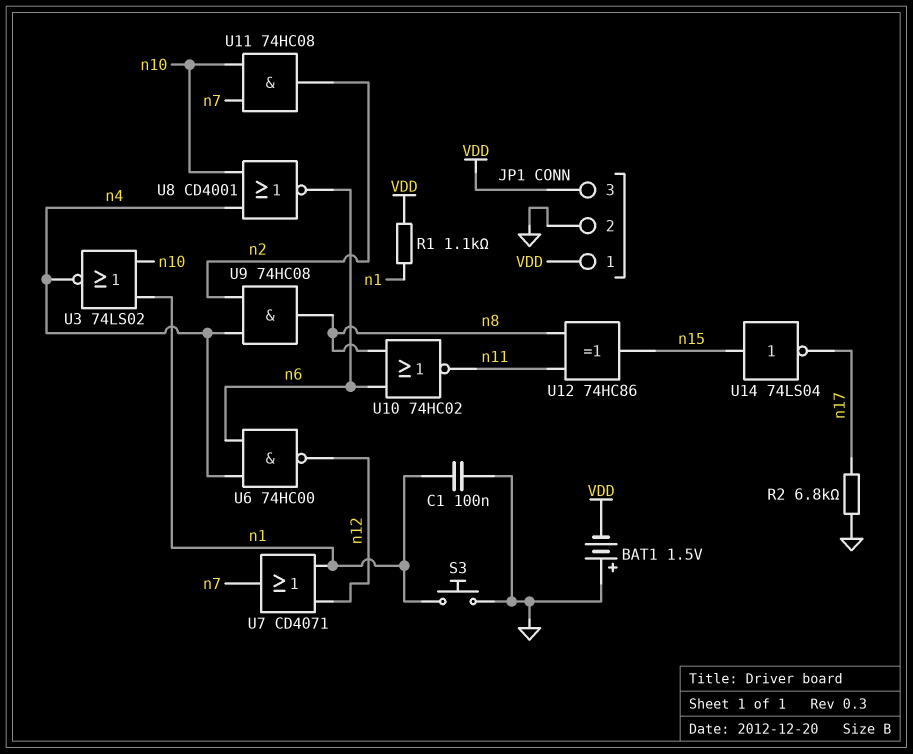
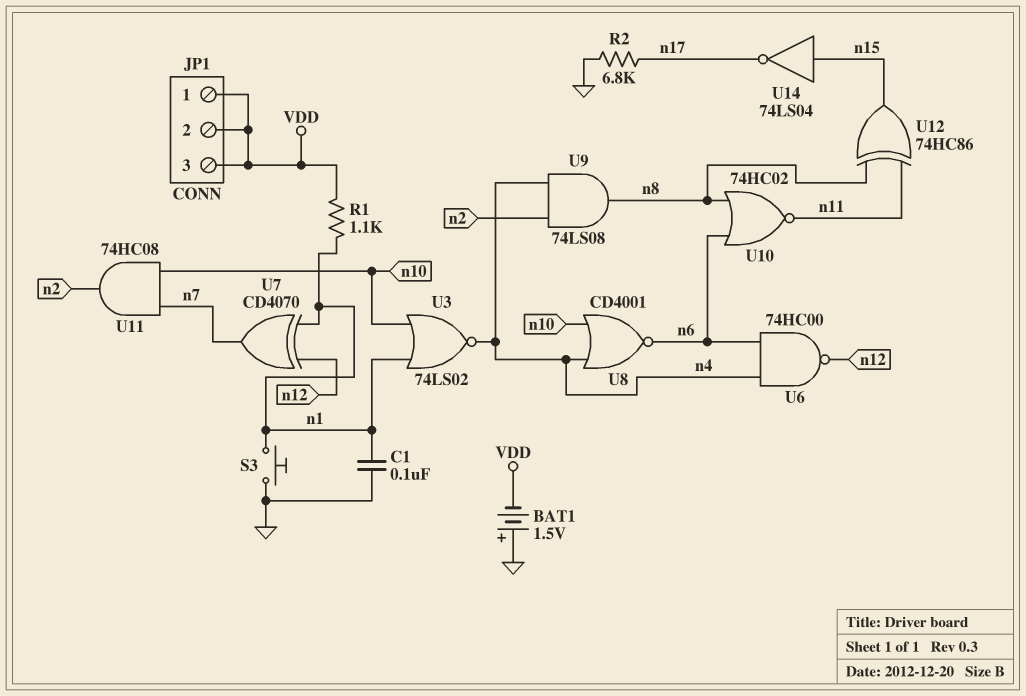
JP1 pin 2: GND -> VDD
U7: OR CD4071 (in n1, in n12, out n7) -> XOR CD4070 (in n1, in n12, out n7)
U9: AND 74HC08 (in n2, in n4, out n8) -> AND 74LS08 (in n2, in n4, out n8)

